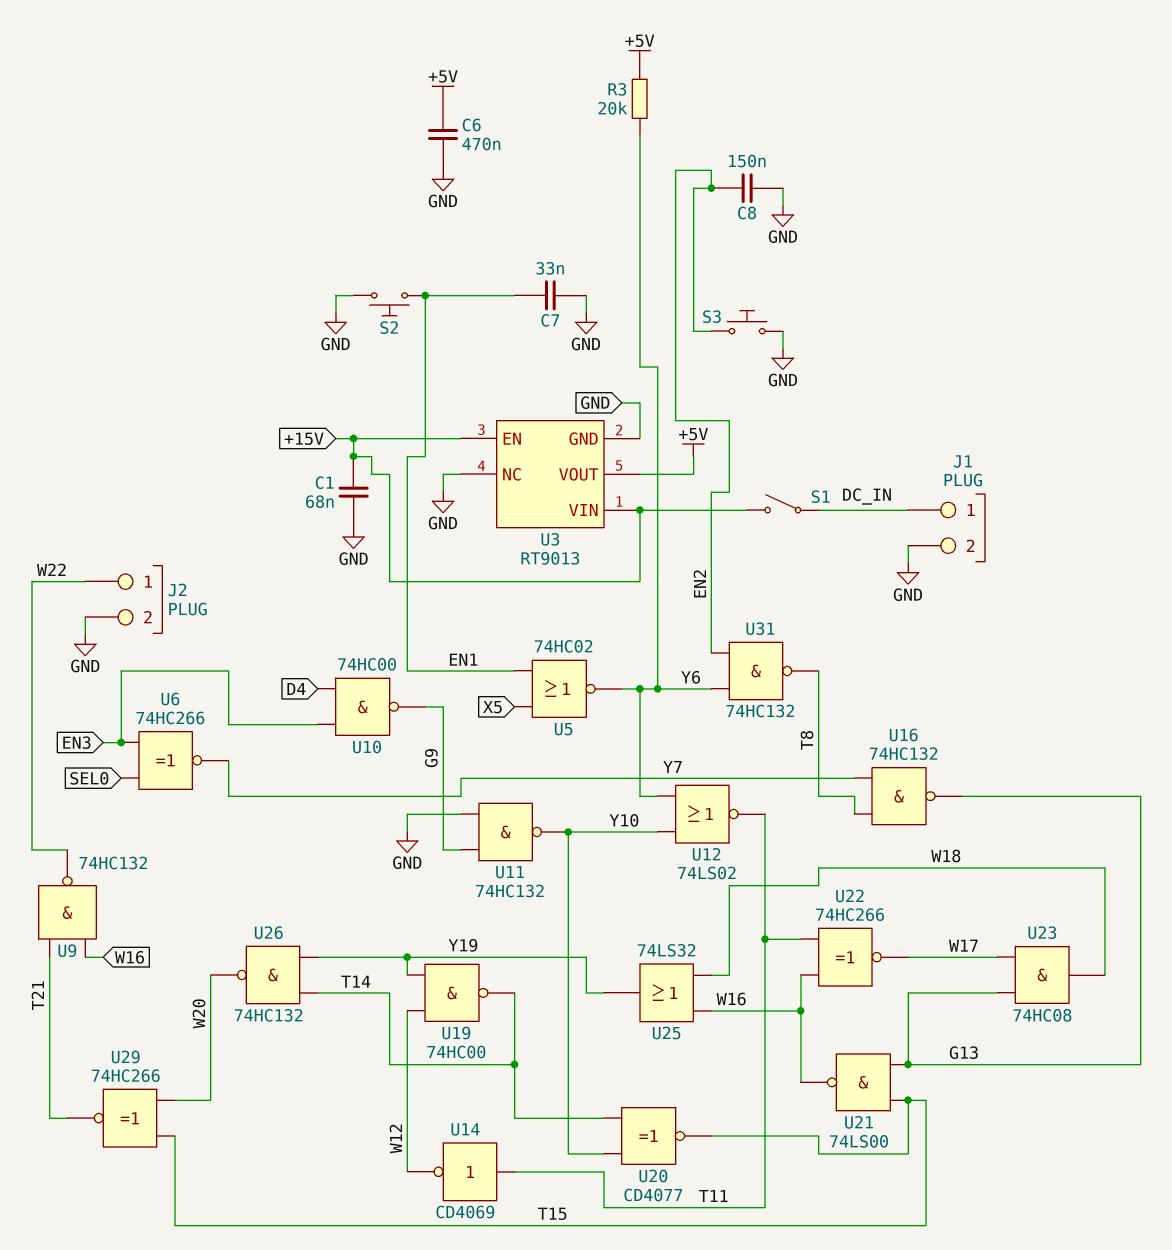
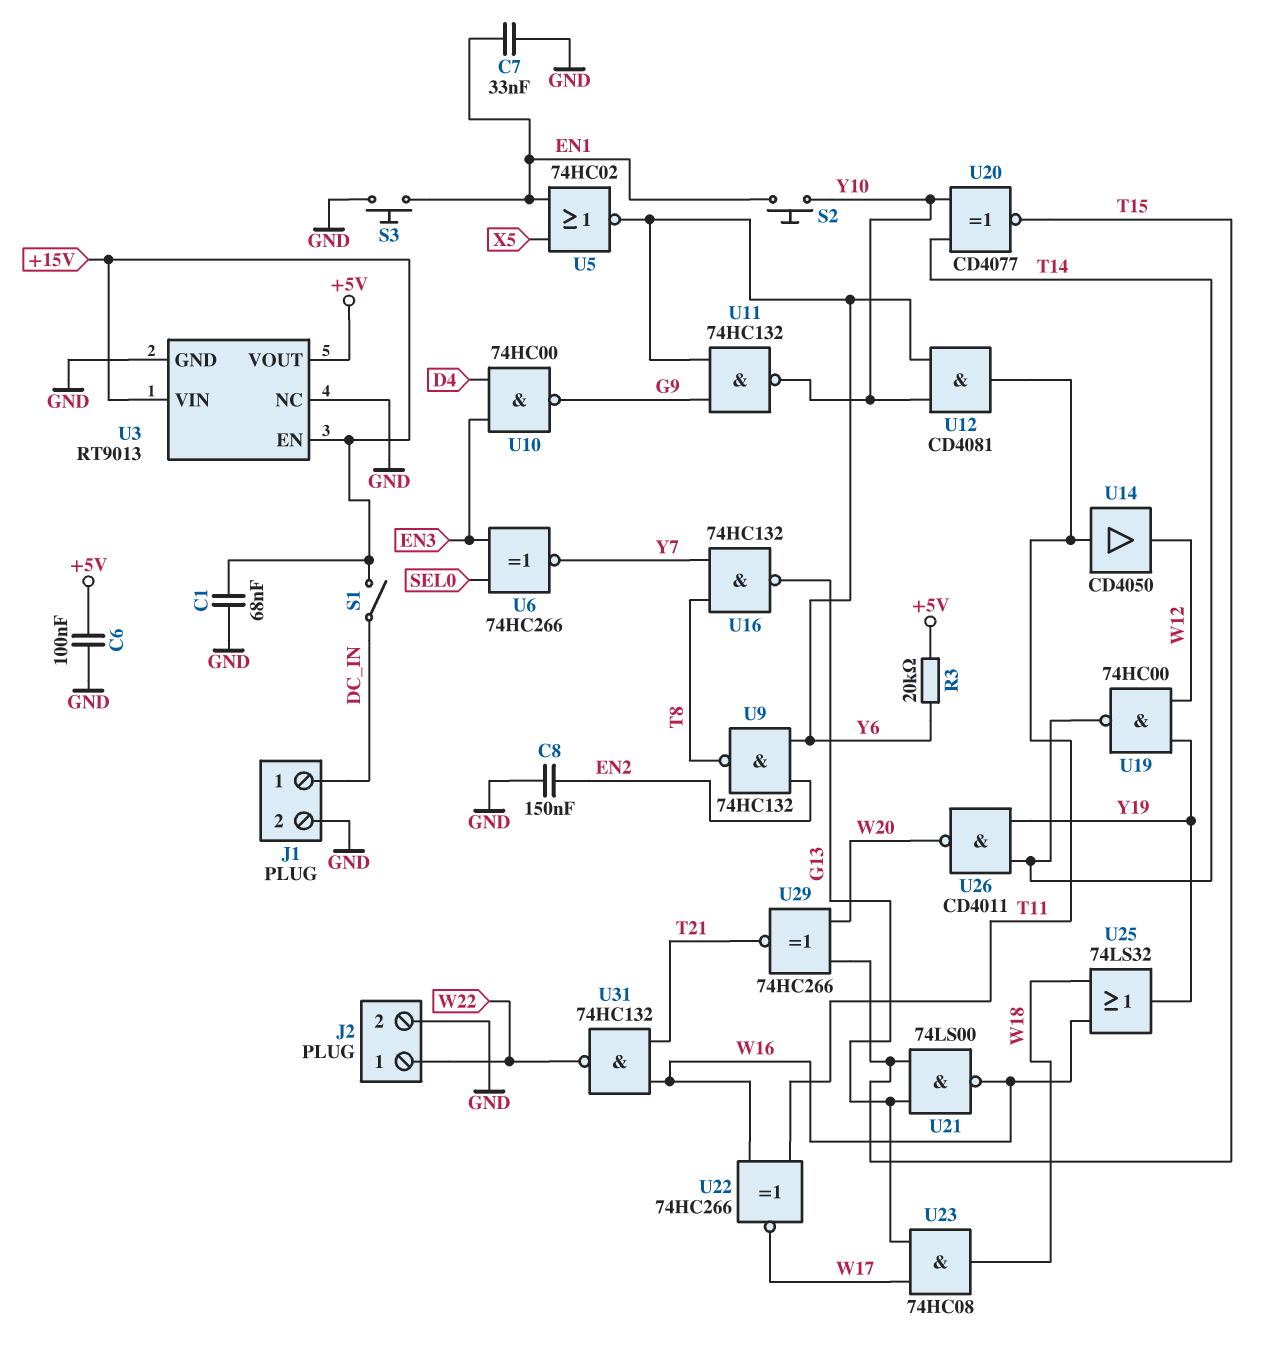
C6: 470nF (+5V, GND) -> 100nF (+5V, GND)
S2: button (EN1, GND) -> button (EN1, Y10)
S3: button (EN2, GND) -> button (EN1, GND)
U9: NAND 74HC132 (in T21, in W16, out W22) -> NAND 74HC132 (in EN2, in Y6, out T8)
U11: NAND 74HC132 (in G9, in GND, out Y10) -> NAND 74HC132 (in G9, in Y6, out Y10)
U12: NOR 74LS02 (in Y6, in Y10, out T11) -> AND CD4081 (in Y6, in Y10, out T11)
U14: NOT CD4069 (in T11, out W12) -> buffer CD4050 (in T11, out W12)
U26: NAND 74HC132 (in T14, in Y19, out W20) -> NAND CD4011 (in T14, in Y19, out W20)
U31: NAND 74HC132 (in EN2, in Y6, out T8) -> NAND 74HC132 (in T21, in W16, out W22)

